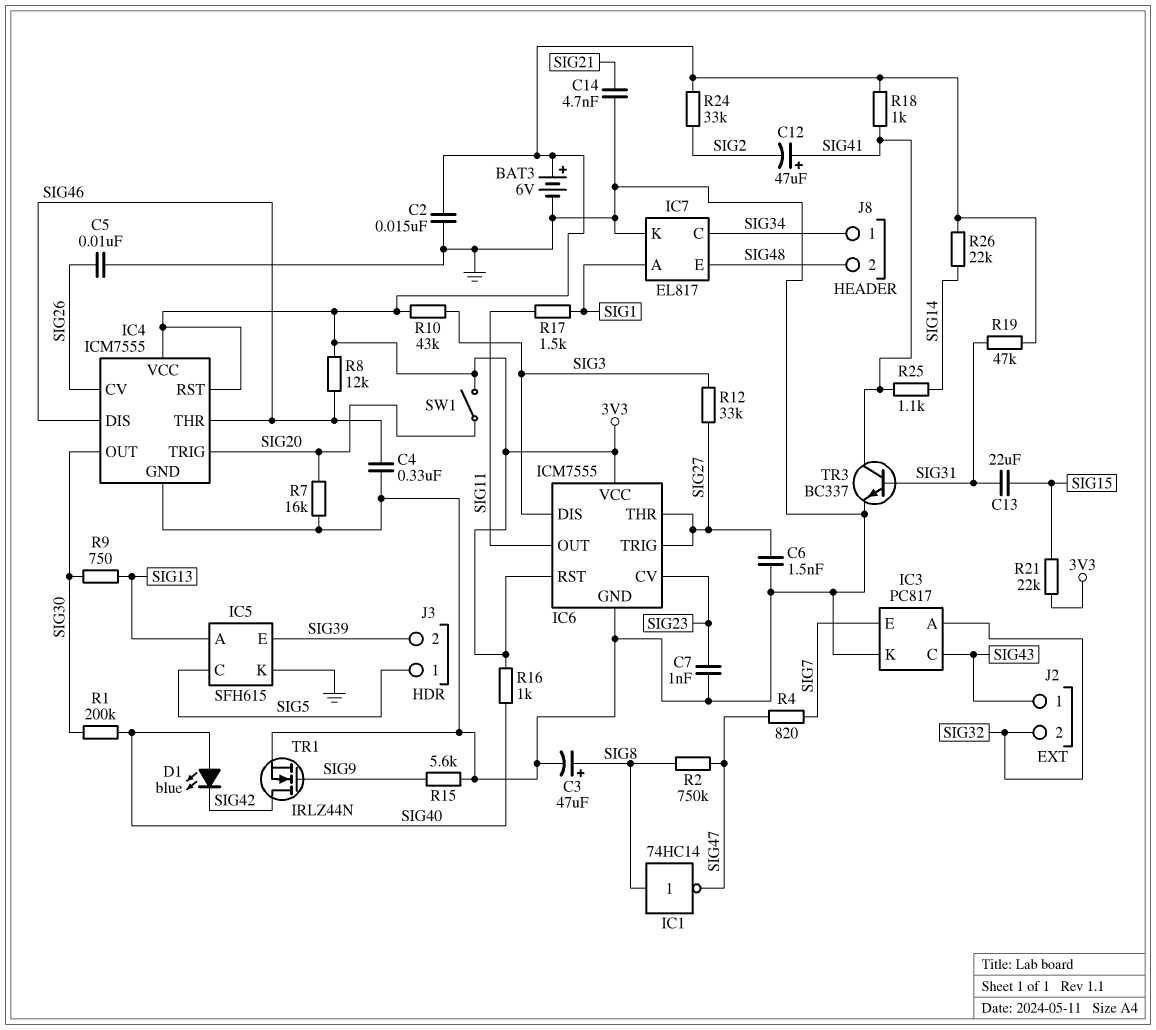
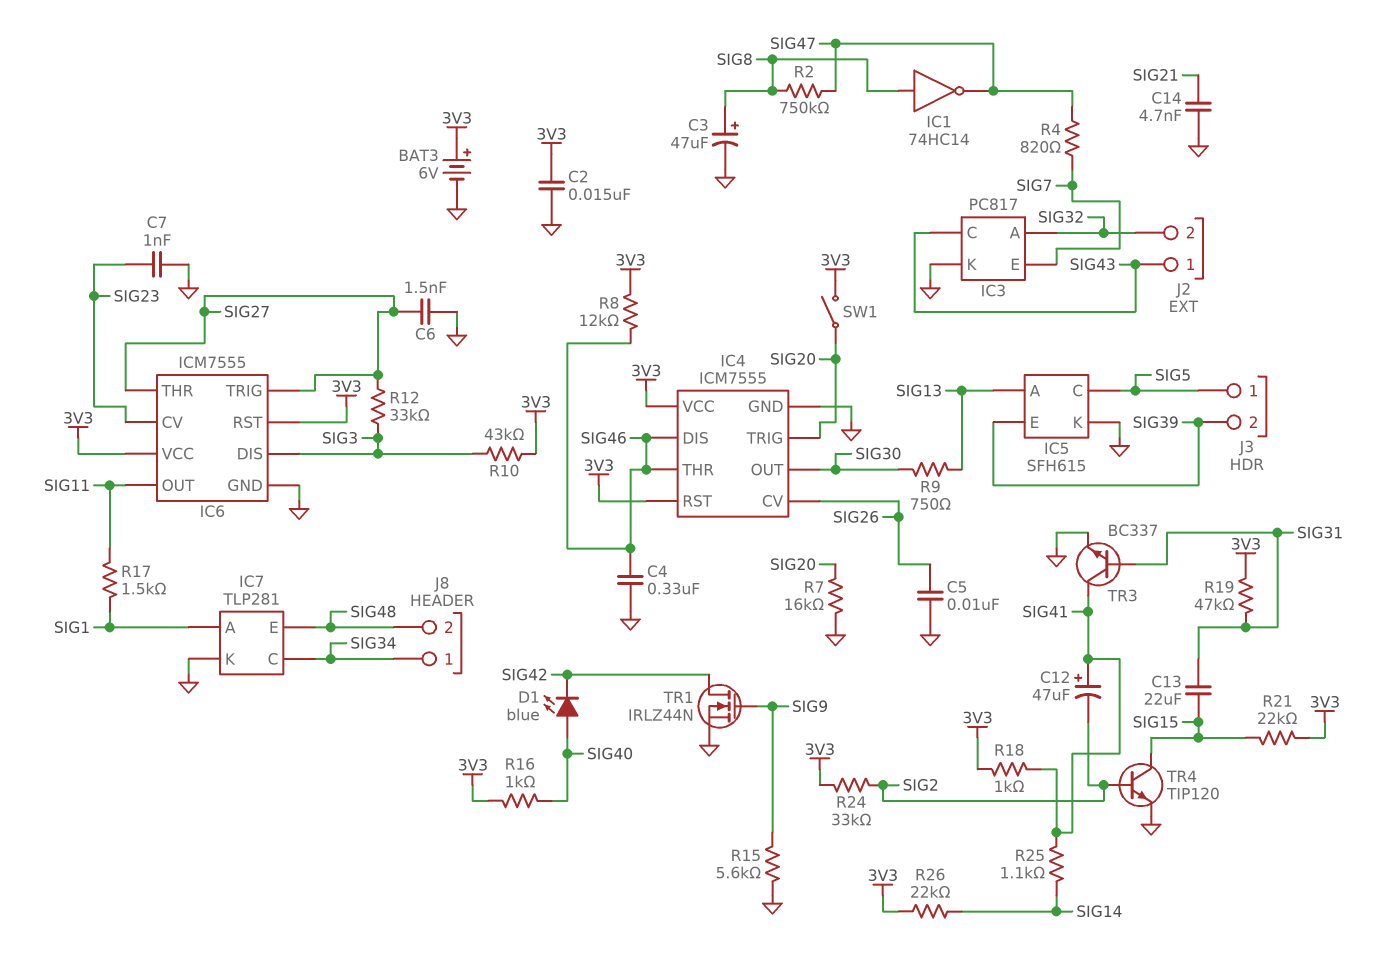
IC7: EL817 -> TLP281
R1: 200k (SIG30, SIG40) -> none
TR4: none -> NPN TIP120 (B SIG2, C SIG15, E GND)

